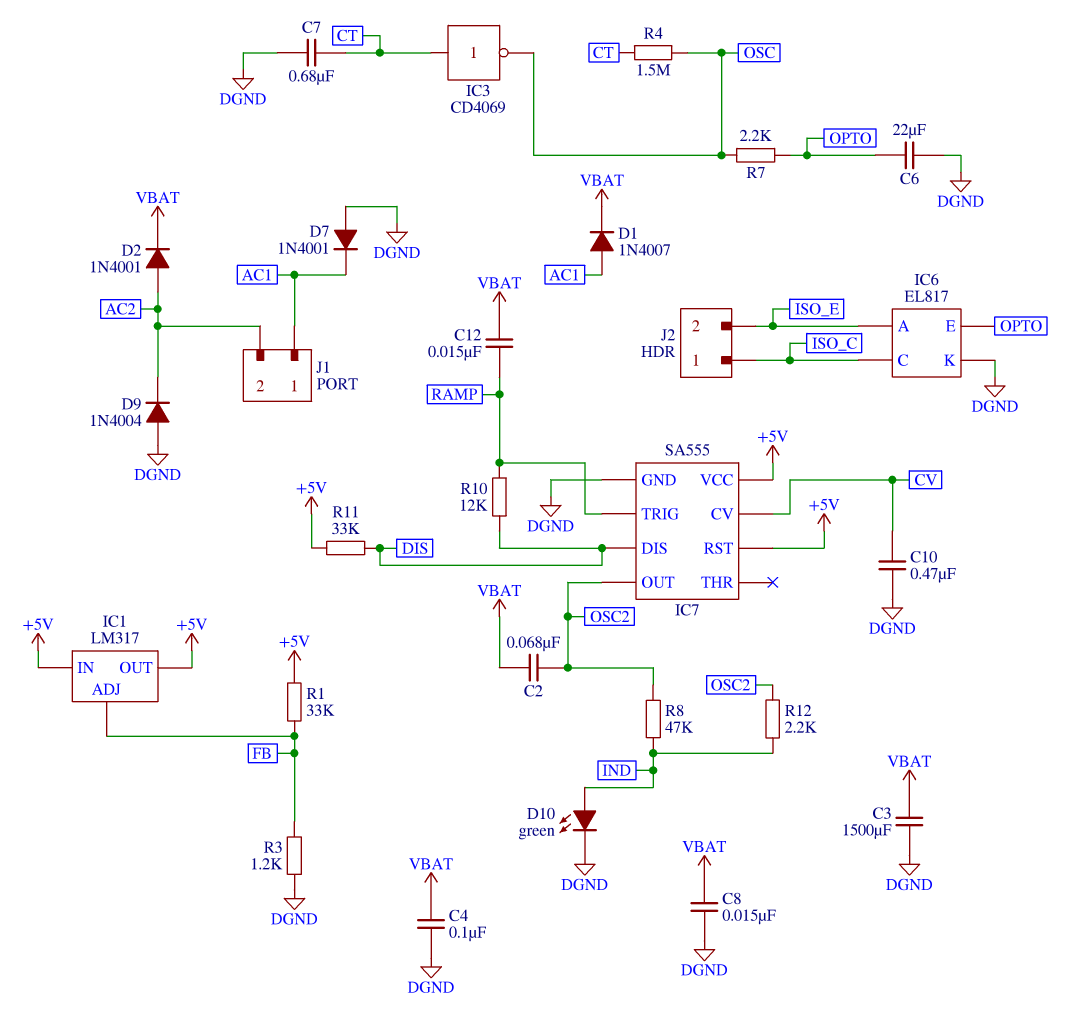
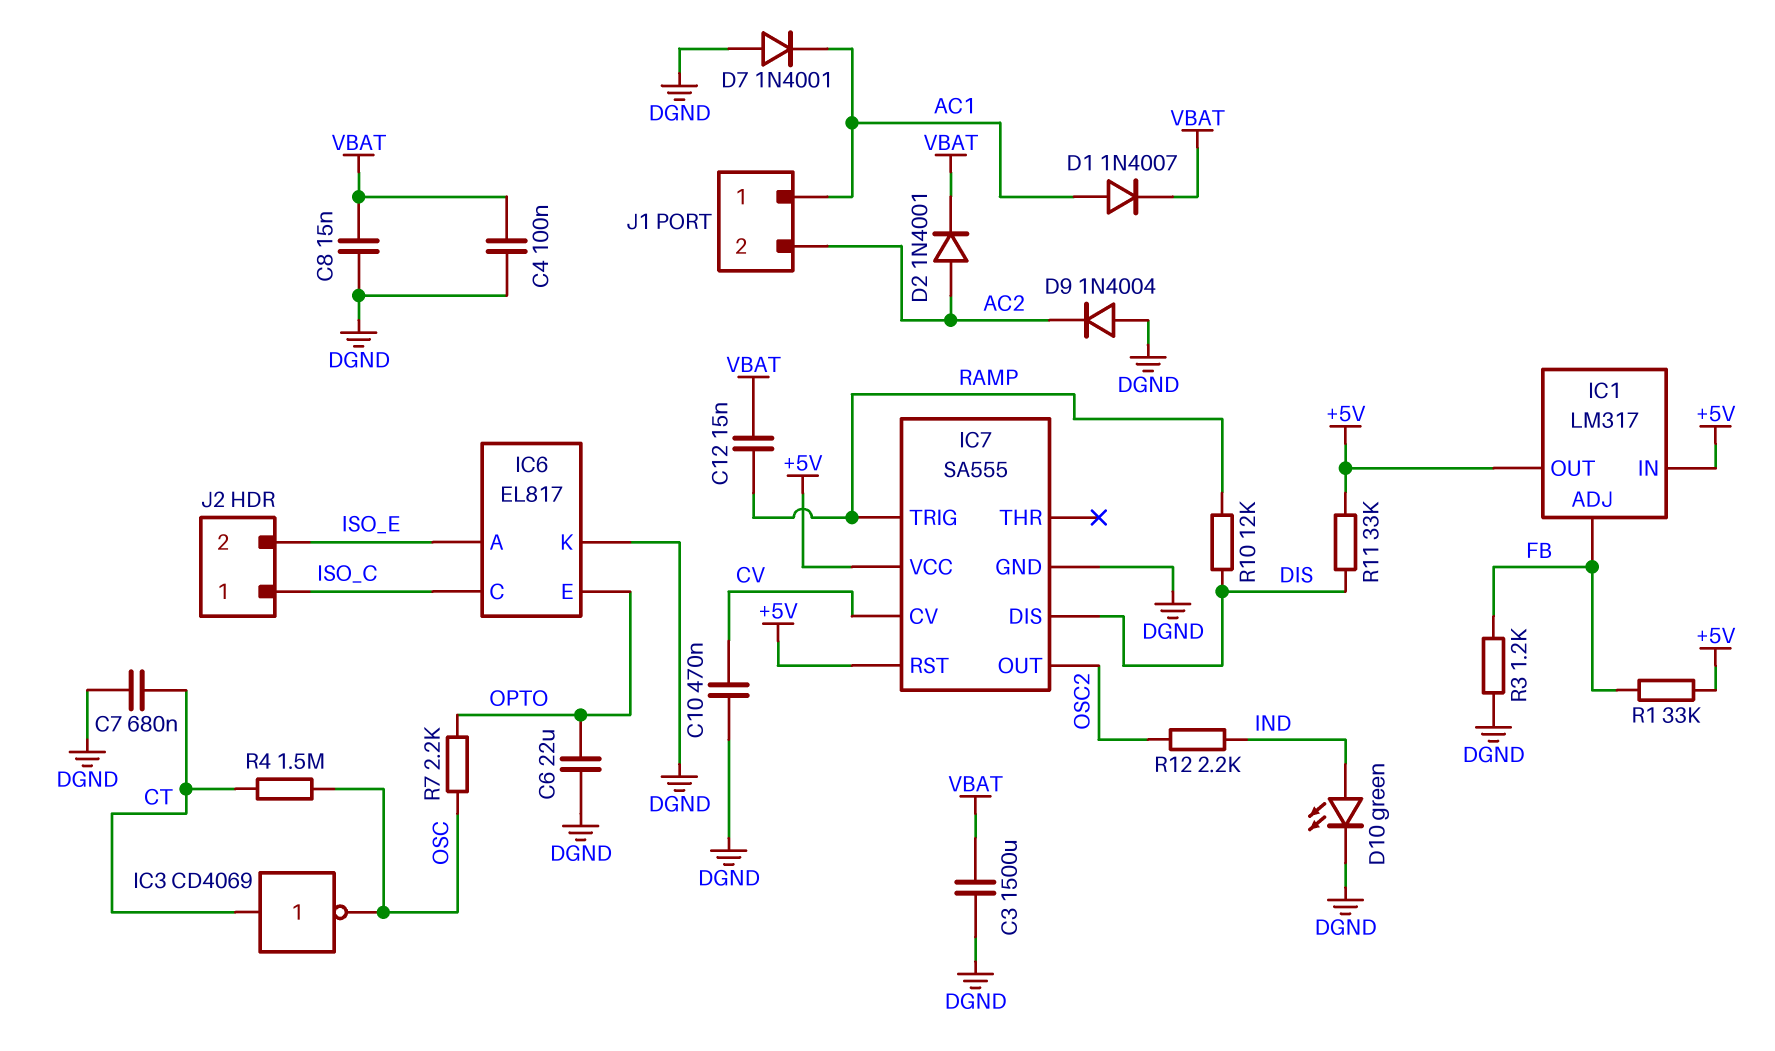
C2: 68nF (OSC2, VBAT) -> none
R8: 47k (IND, OSC2) -> none

